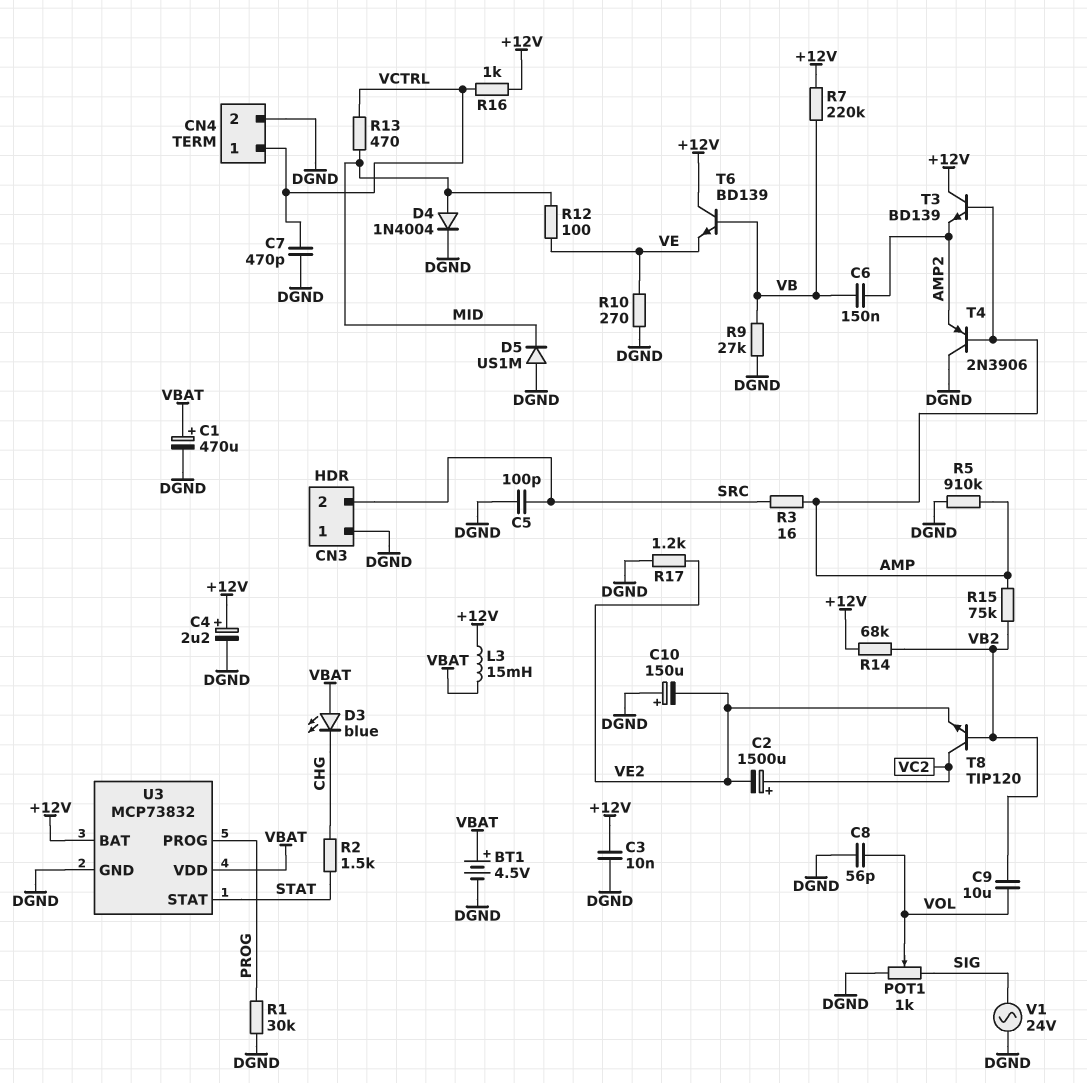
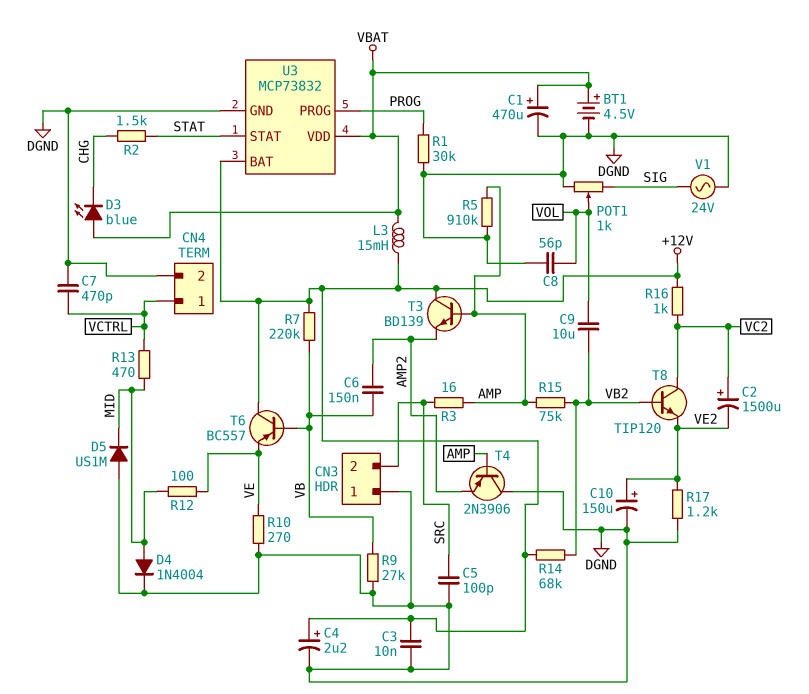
C10: 150uF (plus DGND, minus VE2) -> 150uF (plus VE2, minus DGND)
R16: 1k (+12V, VCTRL) -> 1k (+12V, VC2)
T6: NPN BD139 (B VB, C +12V, E VE) -> PNP BC557 (B VB, C +12V, E VE)

